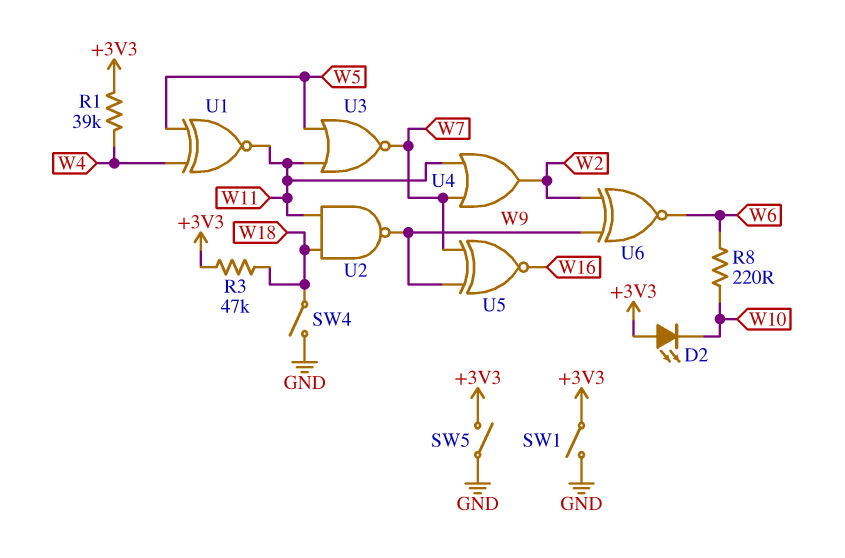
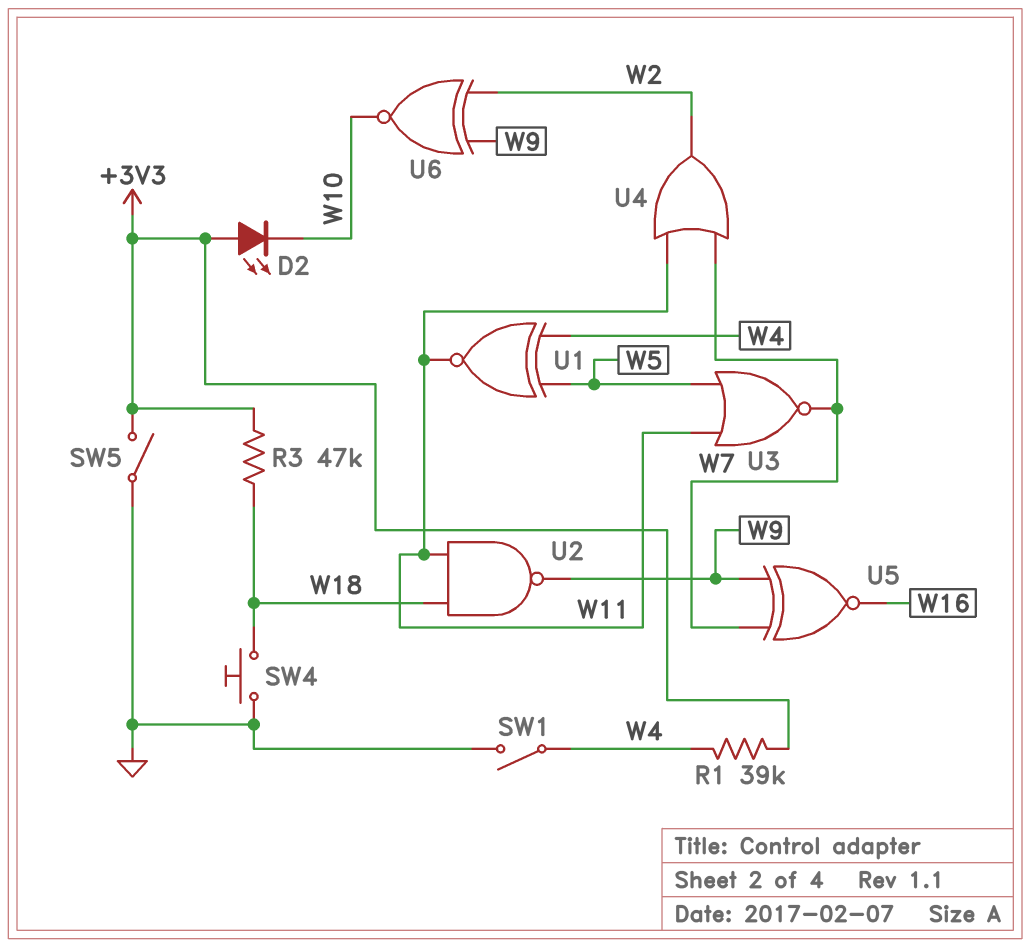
R8: 220 (W6, W10) -> none
SW1: switch (+3V3, GND) -> switch (GND, W4)
SW4: switch (GND, W18) -> button (GND, W18)
U6: XNOR (in W2, in W9, out W6) -> XNOR (in W2, in W9, out W10)

